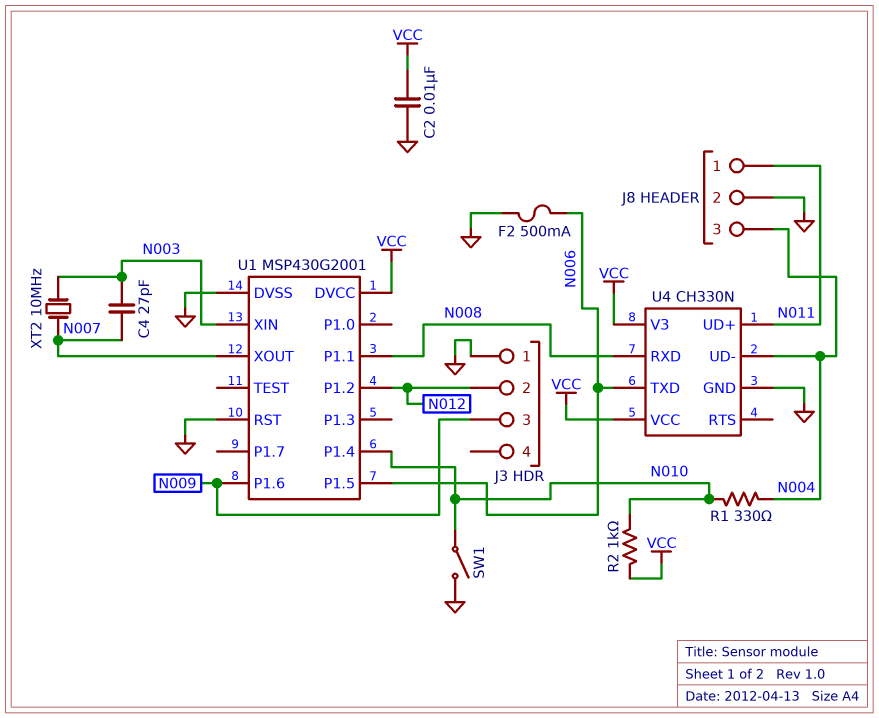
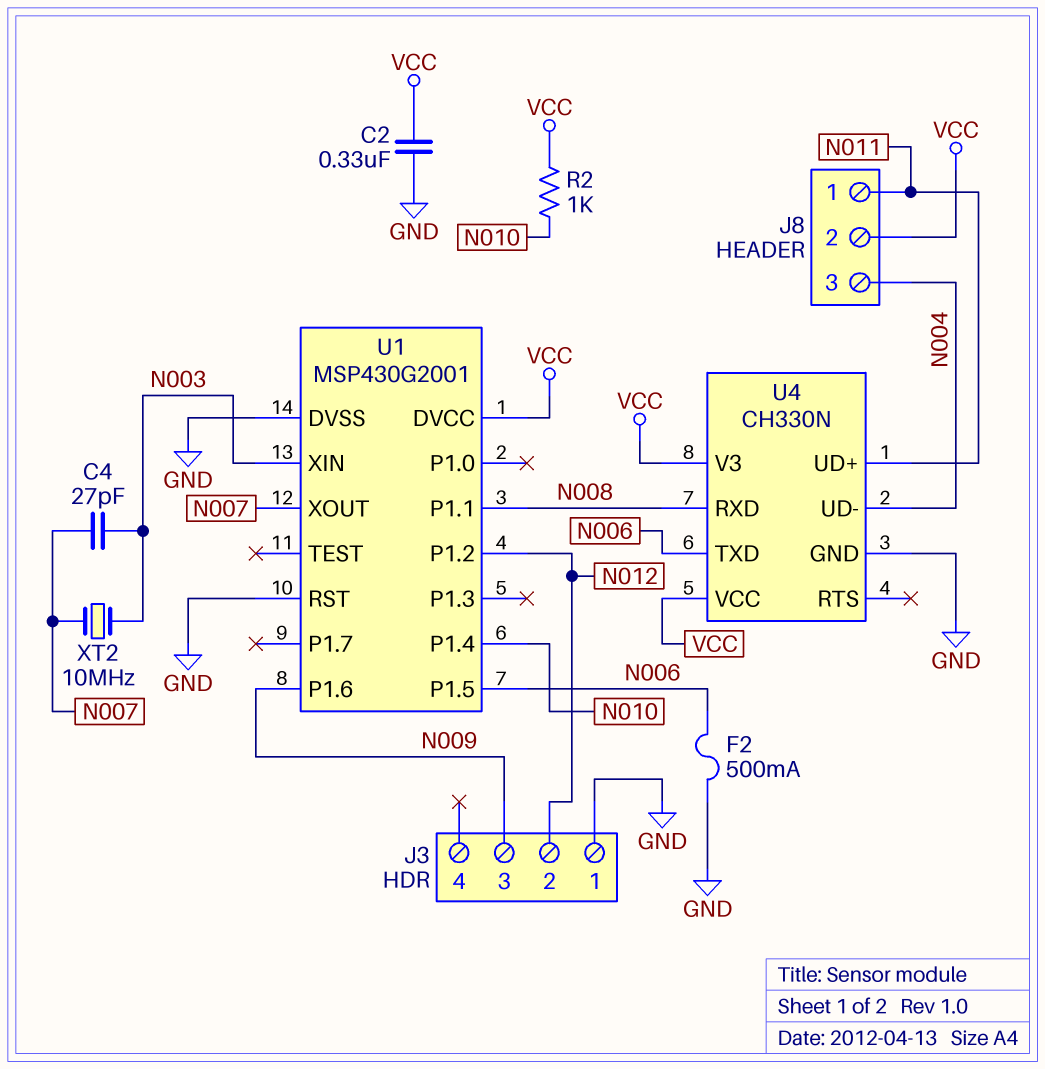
C2: 10nF (GND, VCC) -> 330nF (GND, VCC)
J8 pin 2: GND -> VCC
R1: 330 (N004, N010) -> none
SW1: switch (GND, N010) -> none

